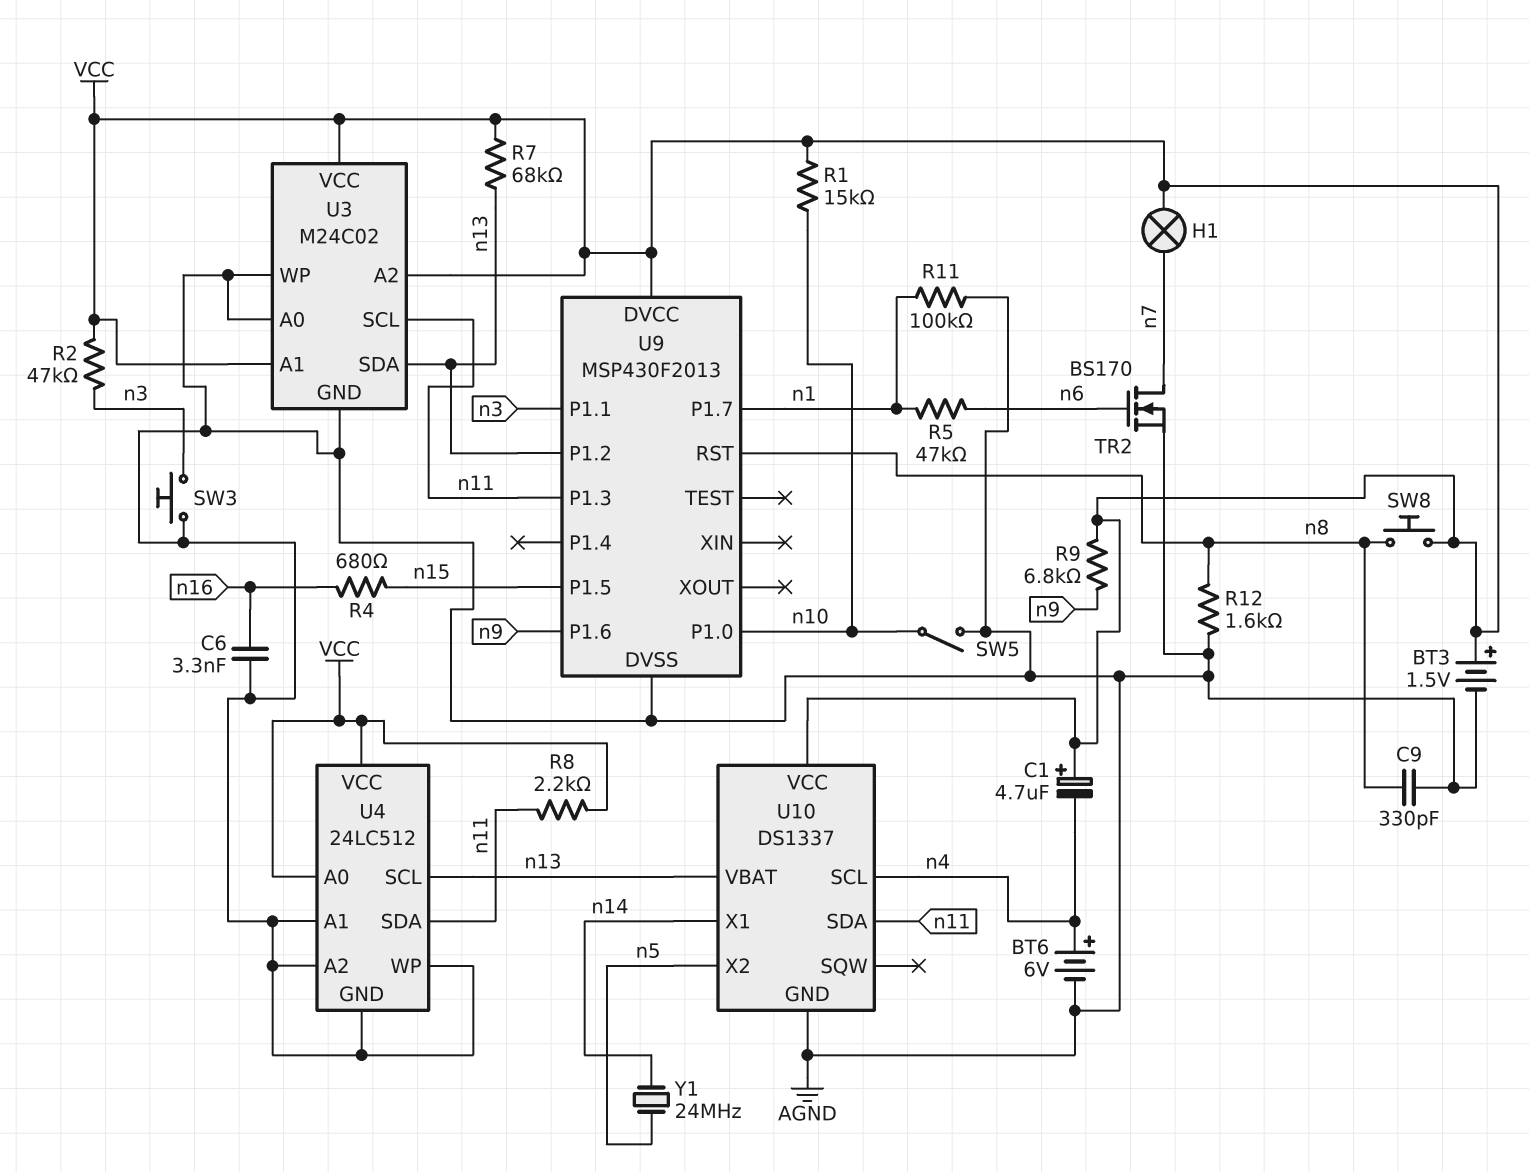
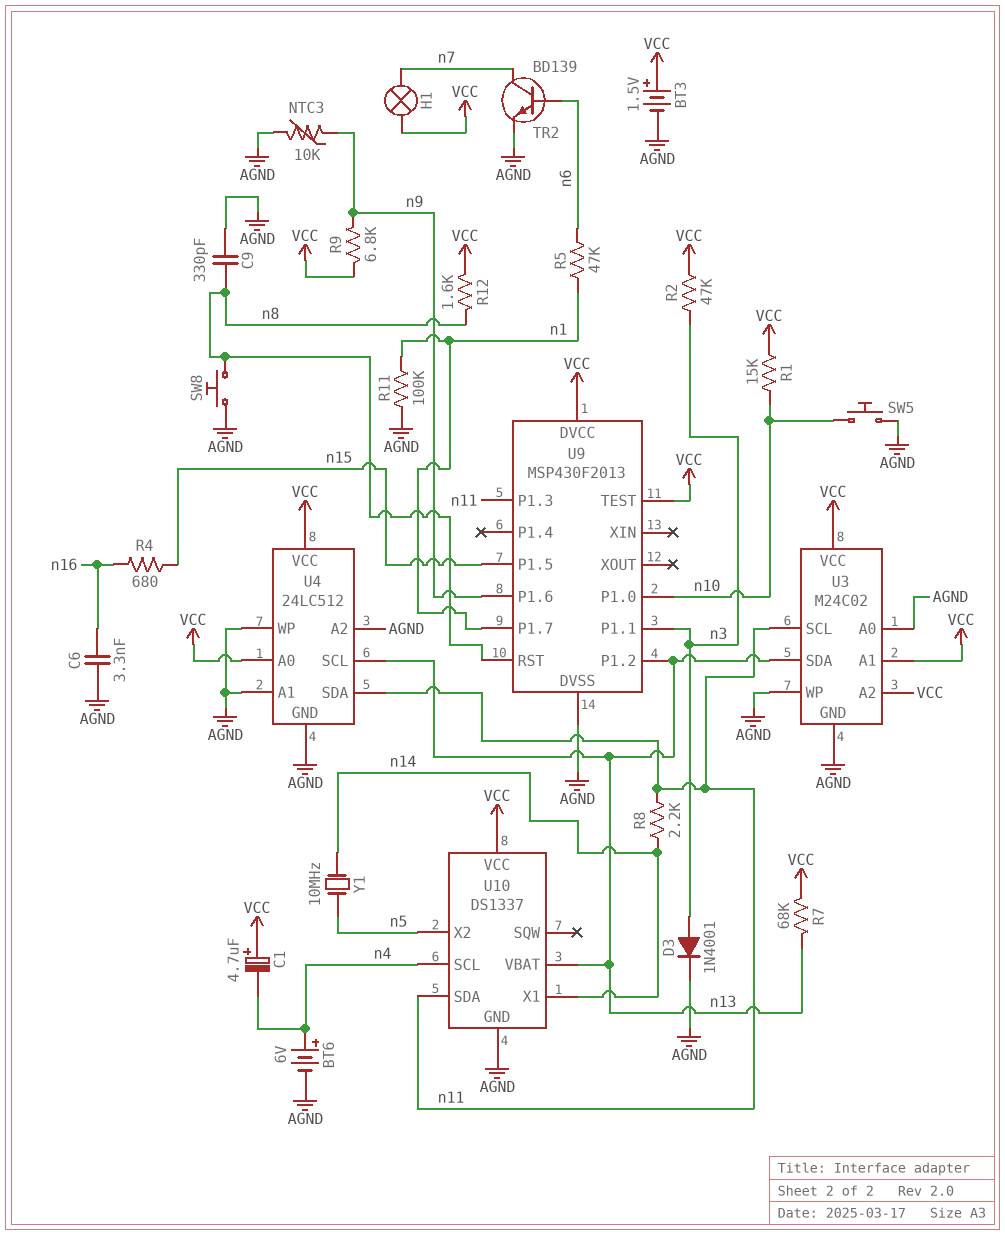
D3: none -> diode 1N4001 (A n3, K AGND)
NTC3: none -> 10k (AGND, n9)
R8: 2.2k (VCC, n11) -> 2.2k (n11, n14)
R12: 1.6k (AGND, n8) -> 1.6k (VCC, n8)
SW3: button (AGND, n3) -> none
SW5: switch (AGND, n10) -> button (AGND, n10)
SW8: button (VCC, n8) -> button (AGND, n8)
TR2: NMOS BS170 (G n6, D n7, S AGND) -> NPN BD139 (B n6, C n7, E AGND)
U9 pin TEST: none -> VCC
Y1: 24MHz (n5, n14) -> 10MHz (n5, n14)

